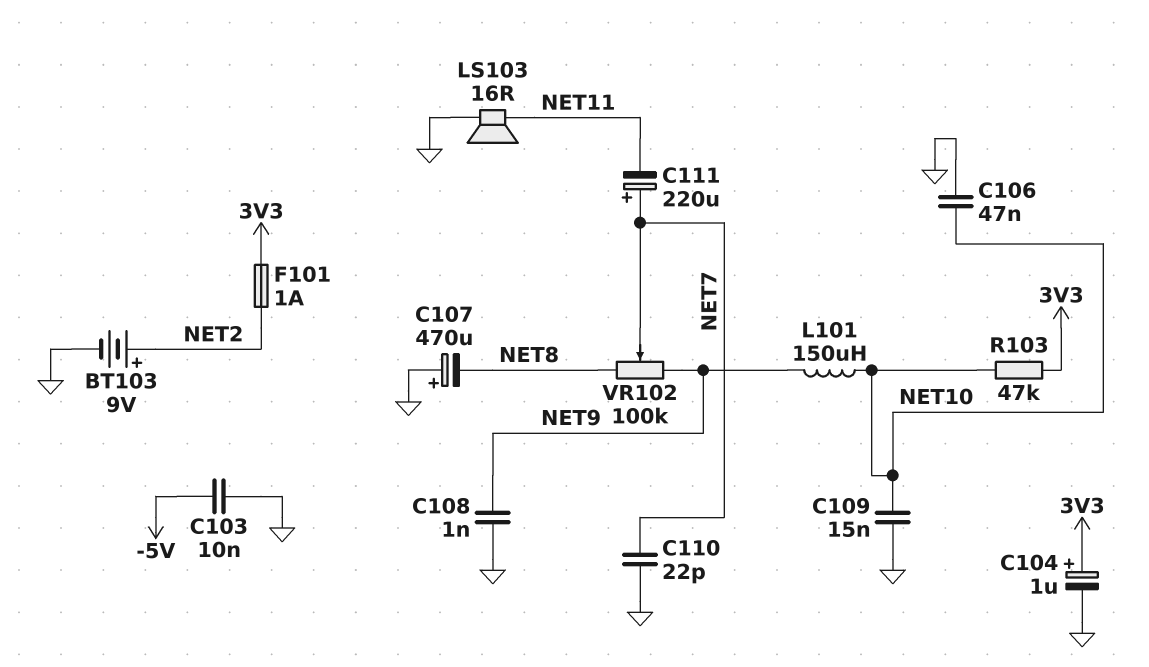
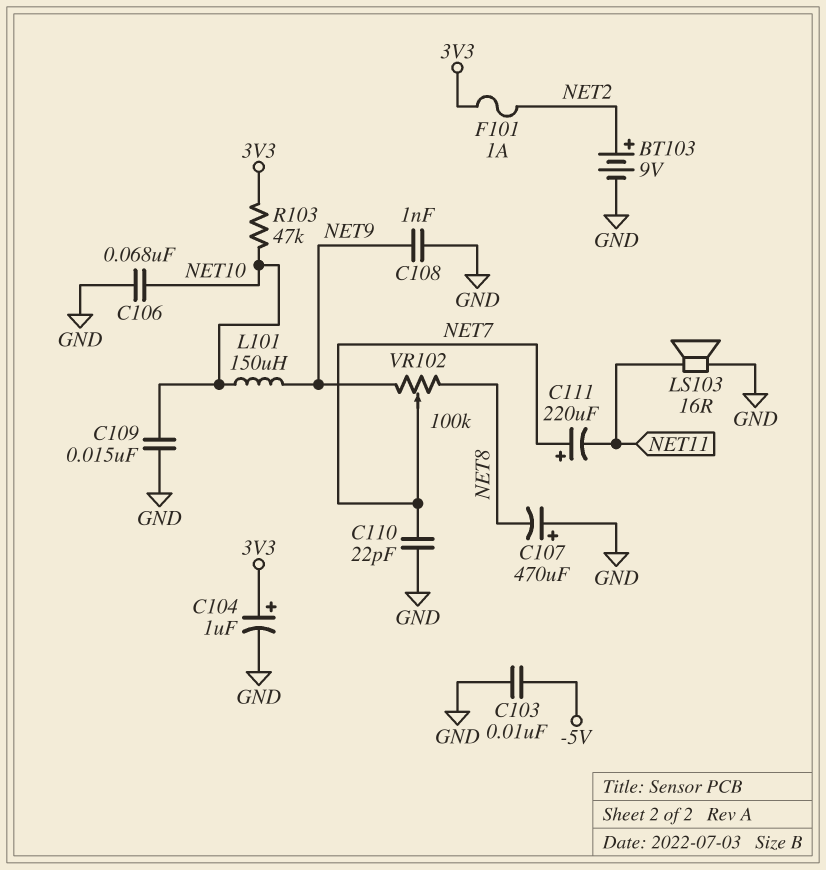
C106: 47nF (GND, NET10) -> 68nF (GND, NET10)

